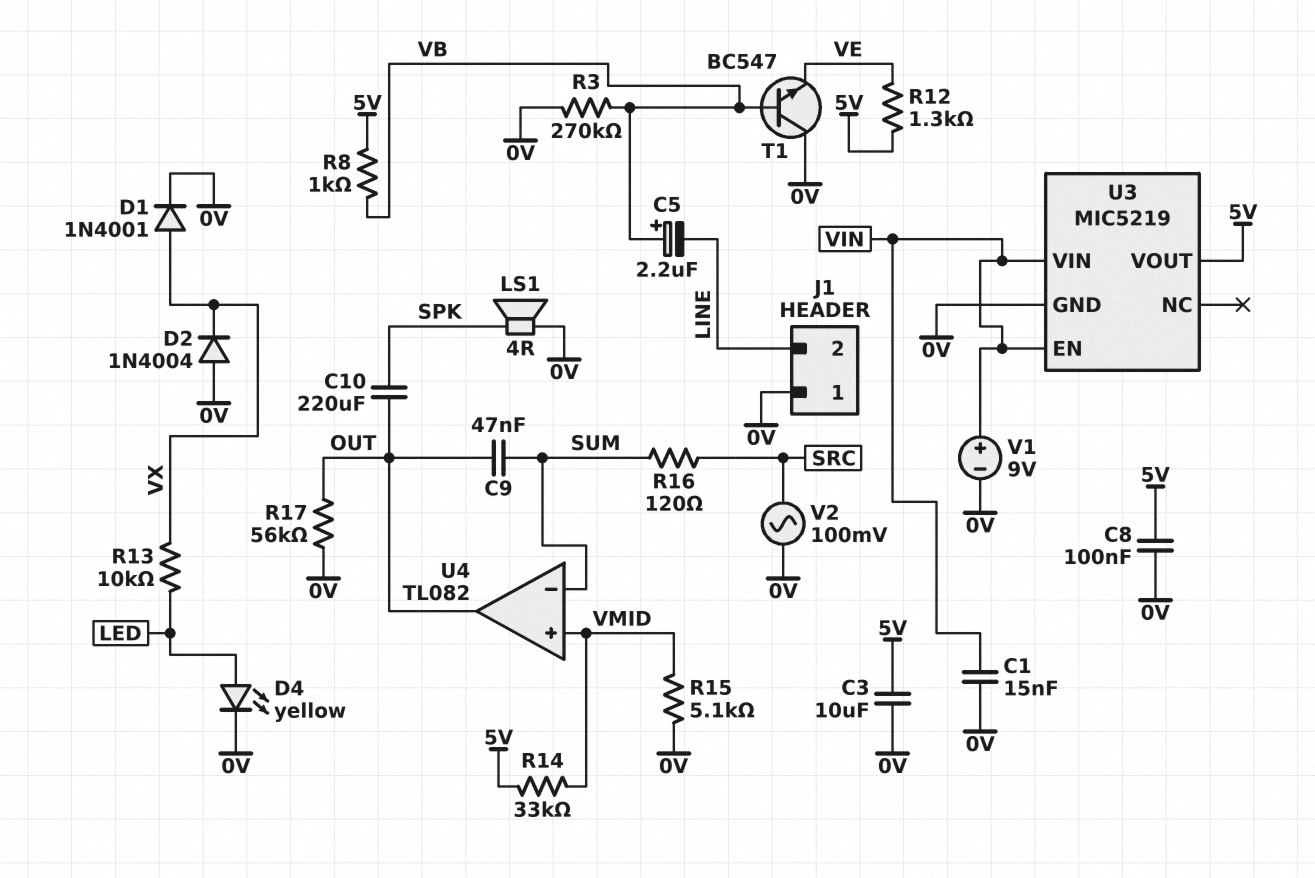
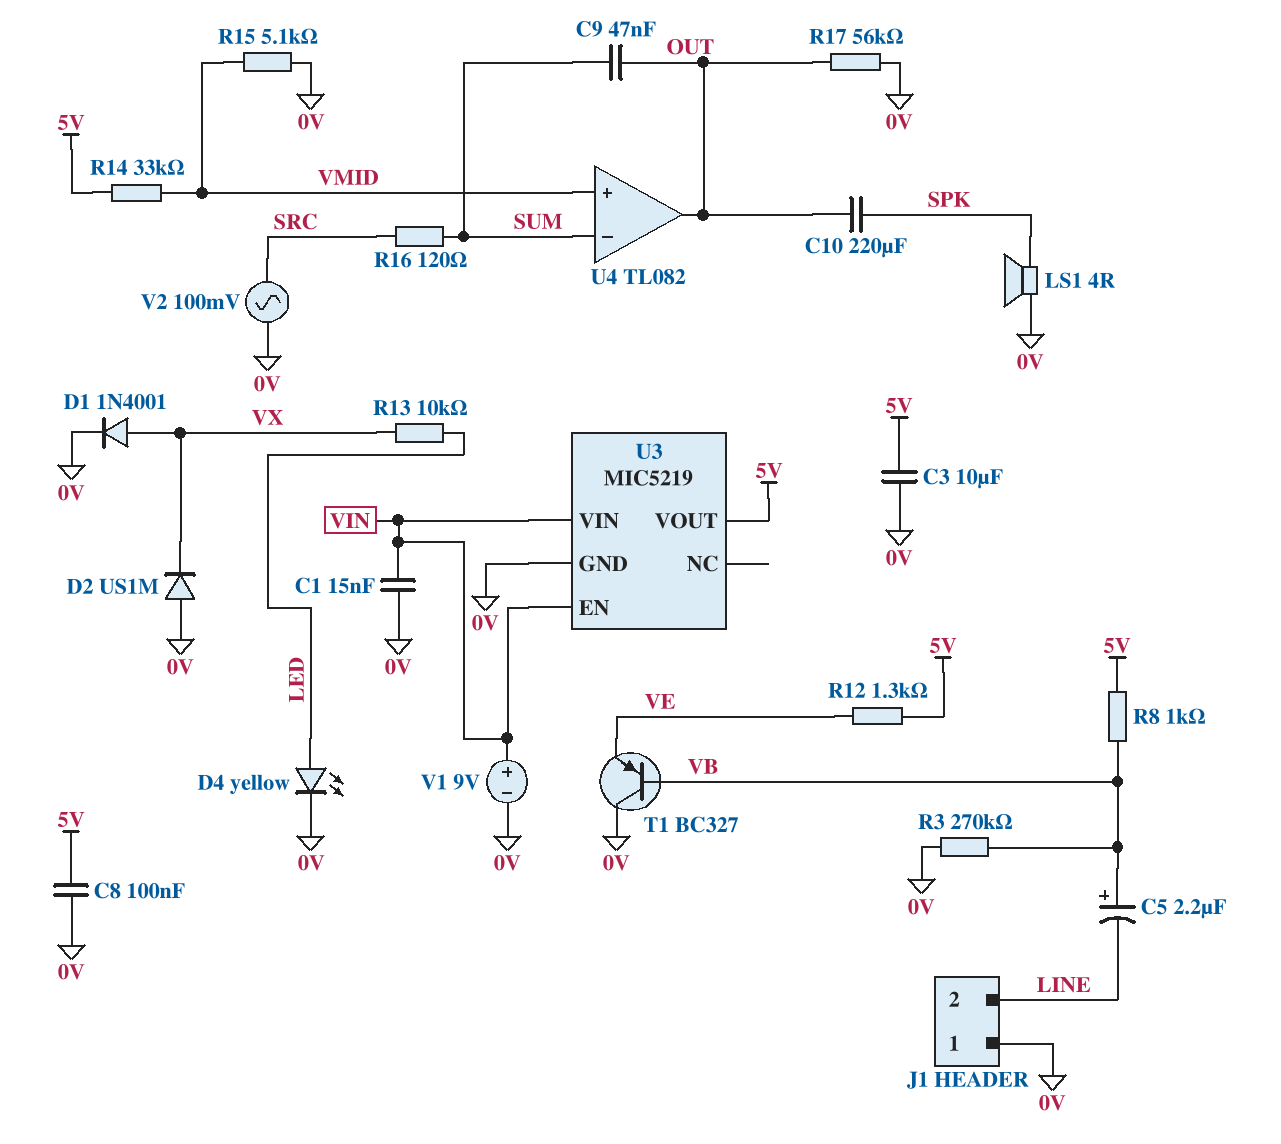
D2: diode 1N4004 (A 0V, K VX) -> diode US1M (A 0V, K VX)
T1: NPN BC547 (B VB, C 0V, E VE) -> PNP BC327 (B VB, C 0V, E VE)

